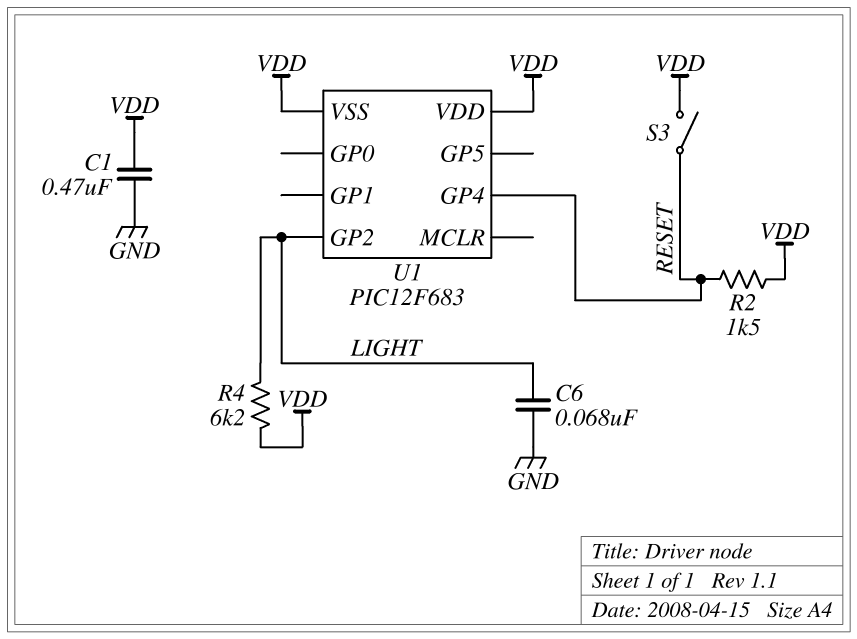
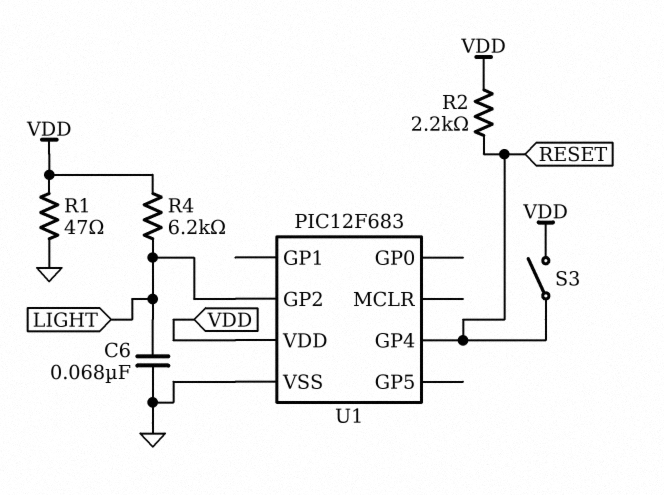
C1: 470nF (GND, VDD) -> none
R1: none -> 47 (GND, VDD)
R2: 1.5k (RESET, VDD) -> 2.2k (RESET, VDD)
U1 pin VSS: VDD -> GND

